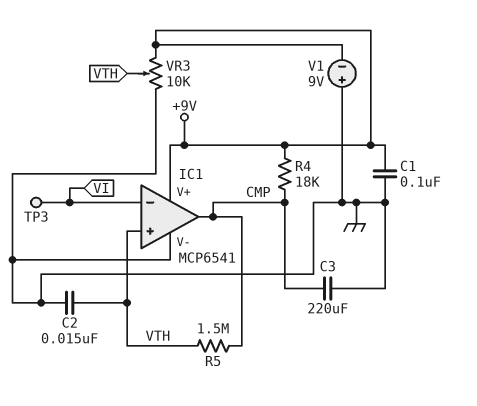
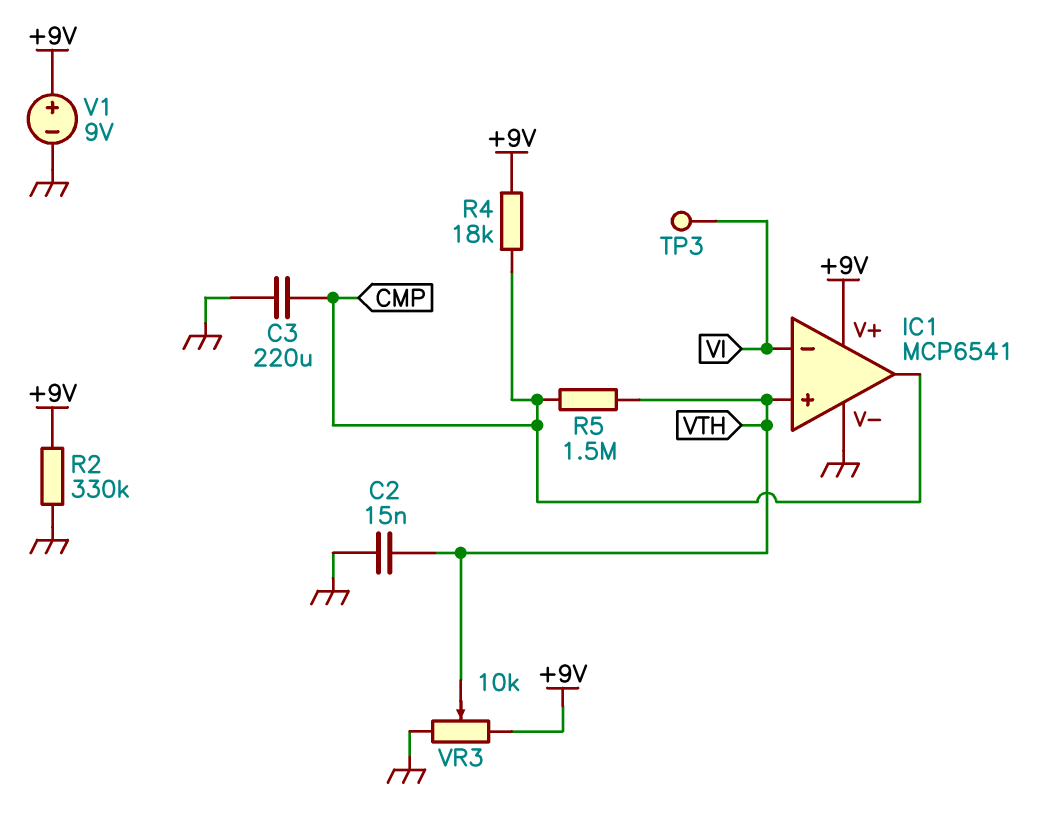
C1: 100nF (+9V, GND) -> none
R2: none -> 330k (+9V, GND)
V1: 9V (plus GND, minus +9V) -> 9V (plus +9V, minus GND)

